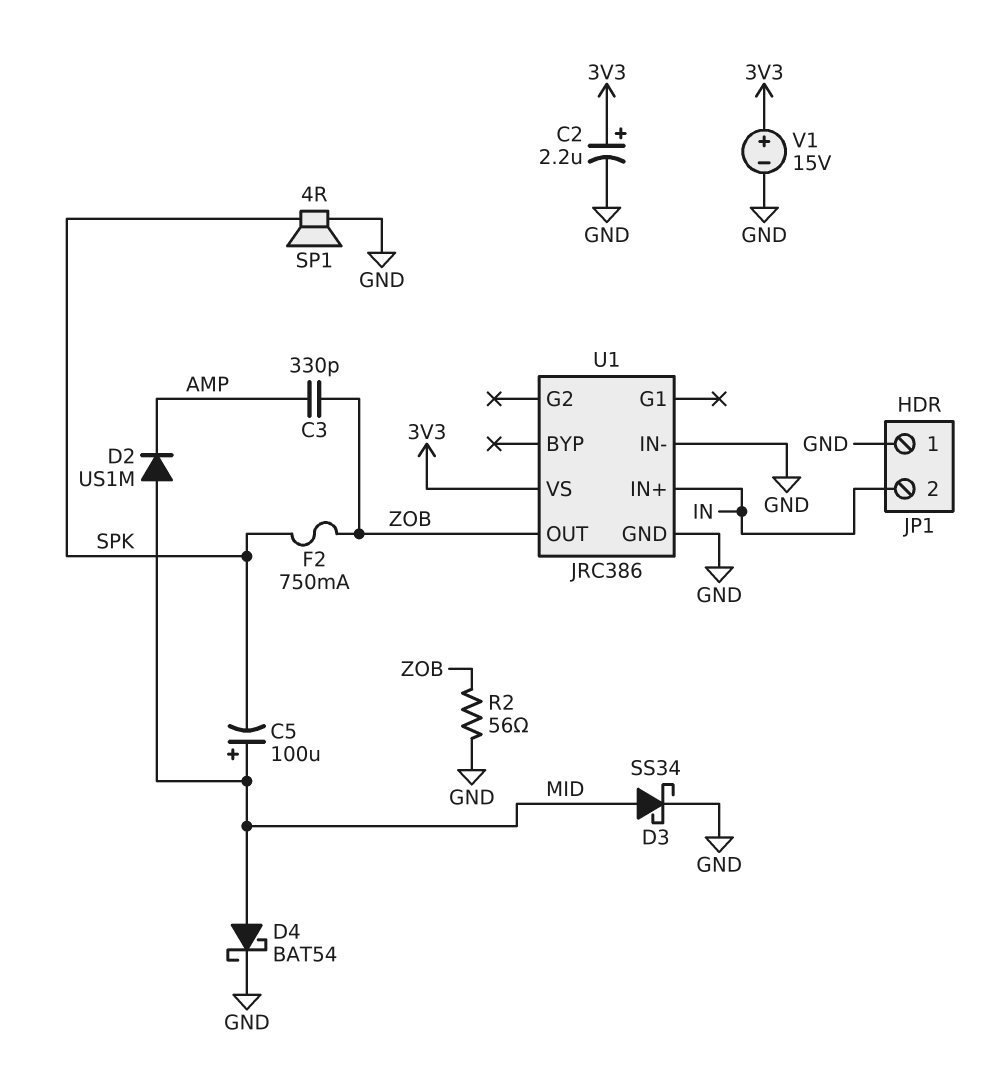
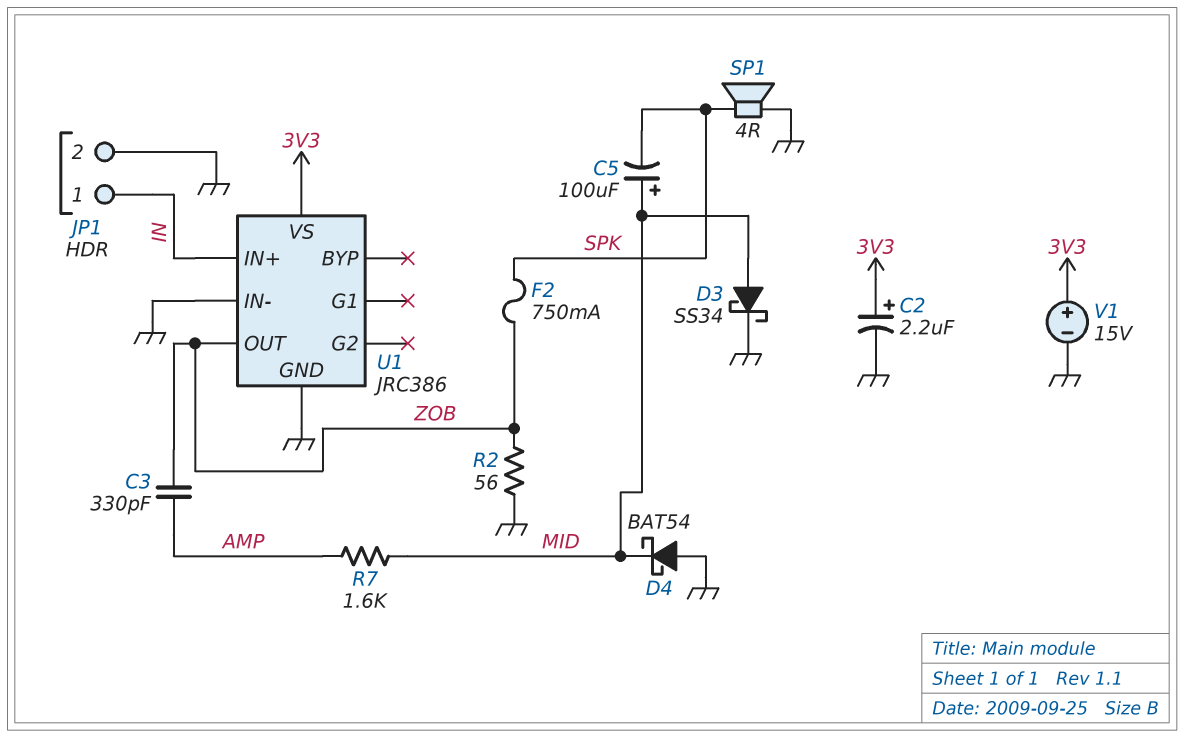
D2: diode US1M (A MID, K AMP) -> none
D4: schottky BAT54 (A MID, K GND) -> schottky BAT54 (A GND, K MID)
JP1 pin 1: GND -> IN
JP1 pin 2: IN -> GND
R7: none -> 1.6k (AMP, MID)

